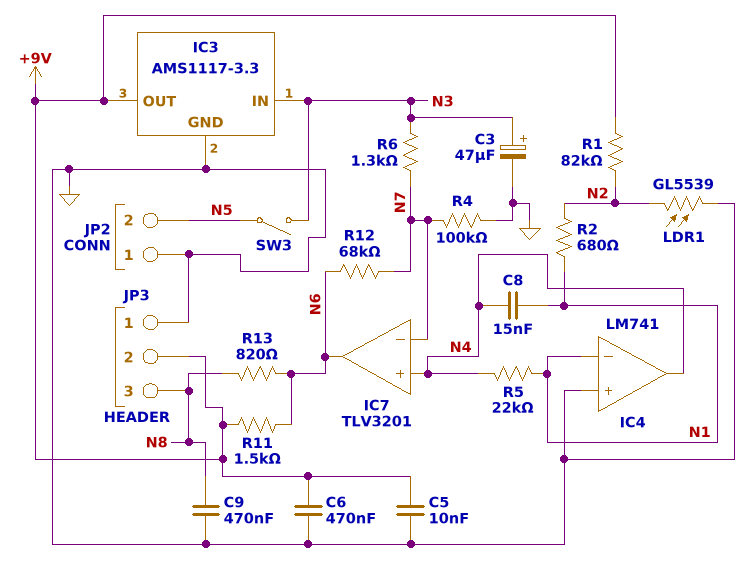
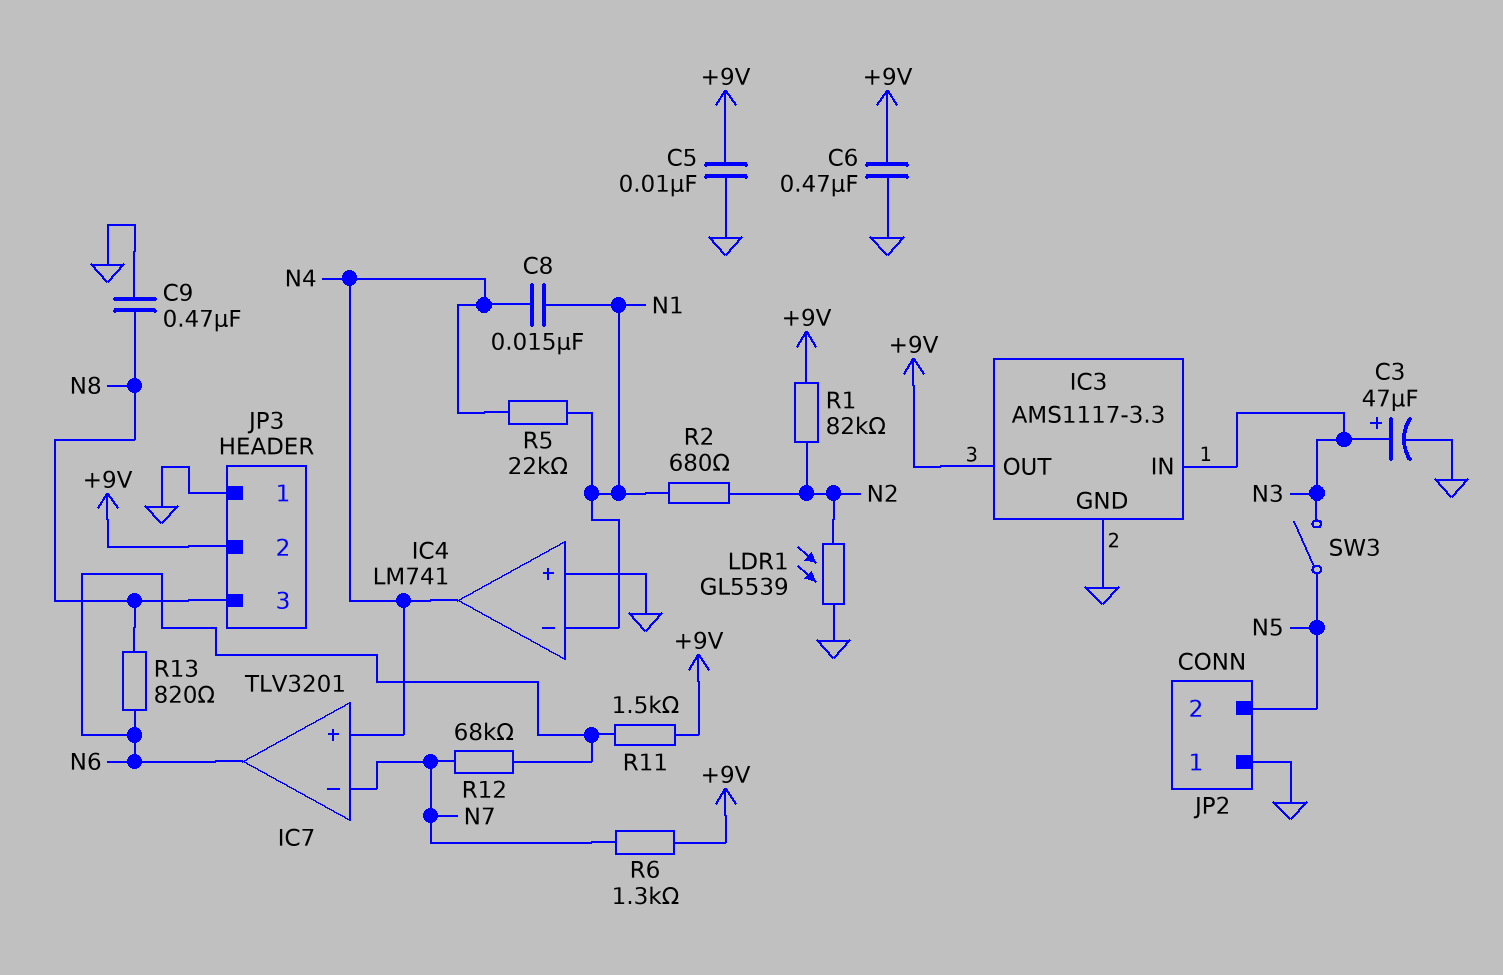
R4: 100k (GND, N7) -> none
R6: 1.3k (N3, N7) -> 1.3k (+9V, N7)

